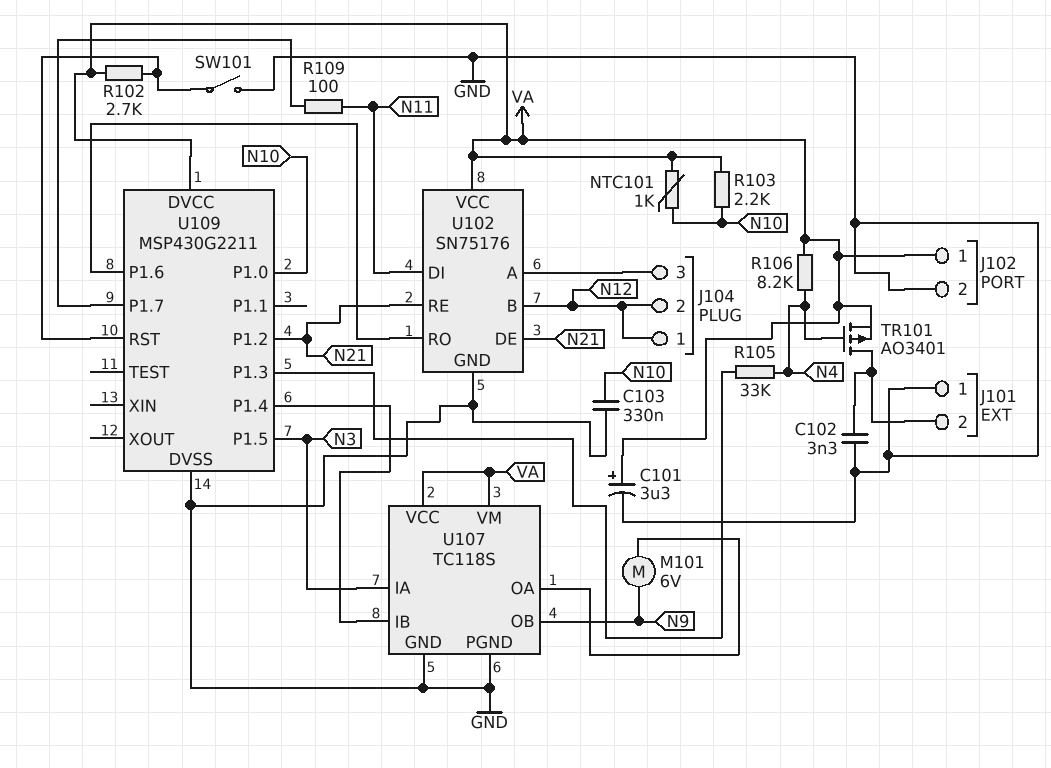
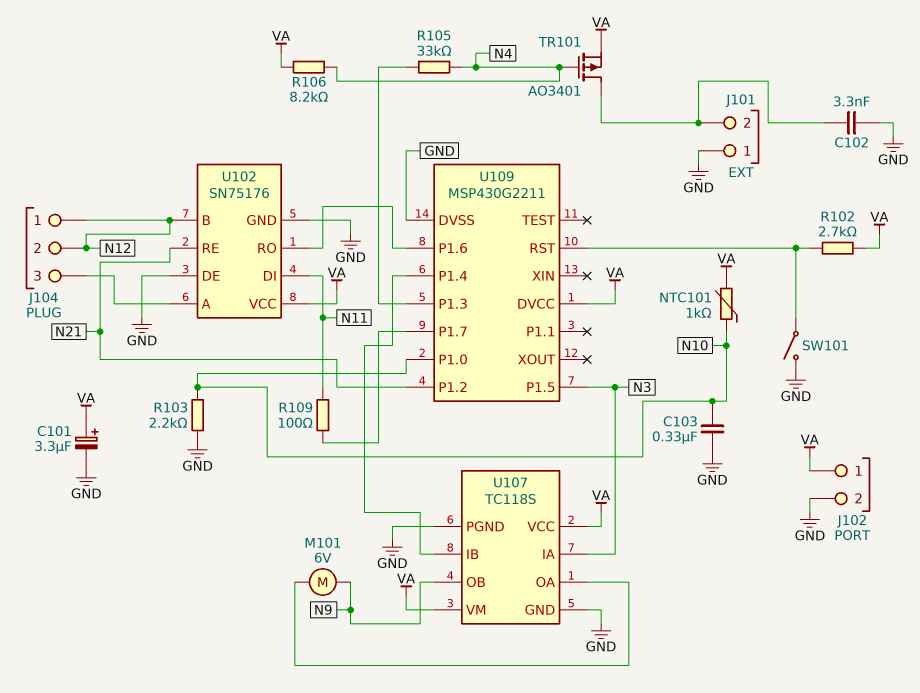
R103: 2.2k (N10, VA) -> 2.2k (GND, N10)
U102 pin DE: N21 -> GND

